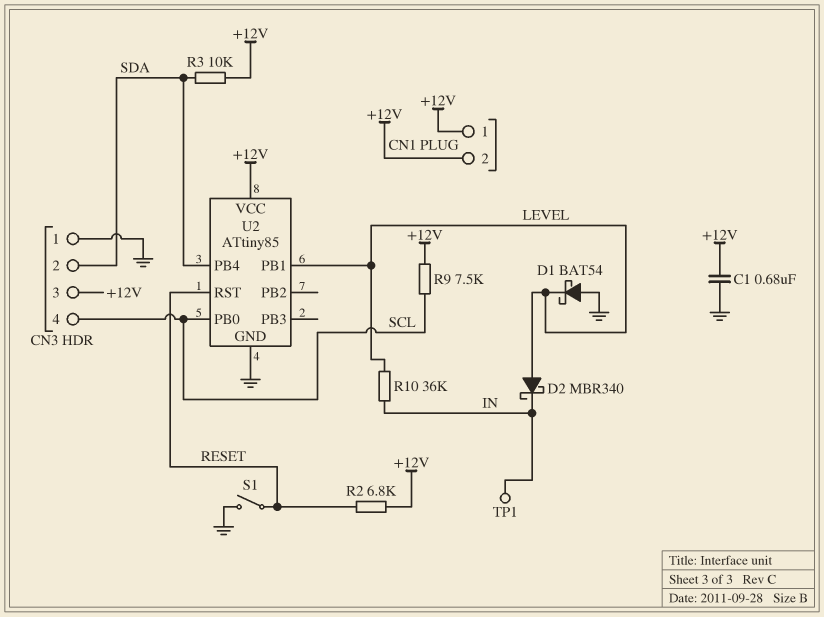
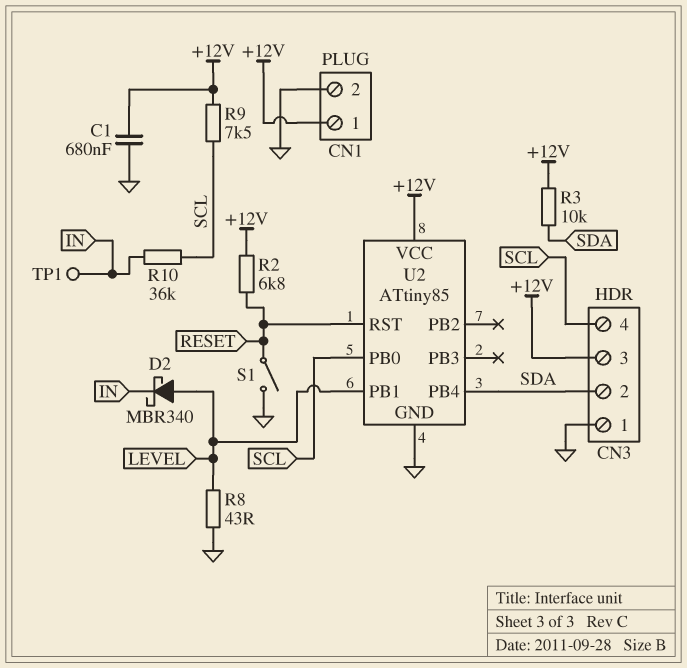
CN1 pin 2: +12V -> GND
D1: schottky BAT54 (A GND, K LEVEL) -> none
R8: none -> 43 (GND, LEVEL)
R10: 36k (IN, LEVEL) -> 36k (IN, SCL)

